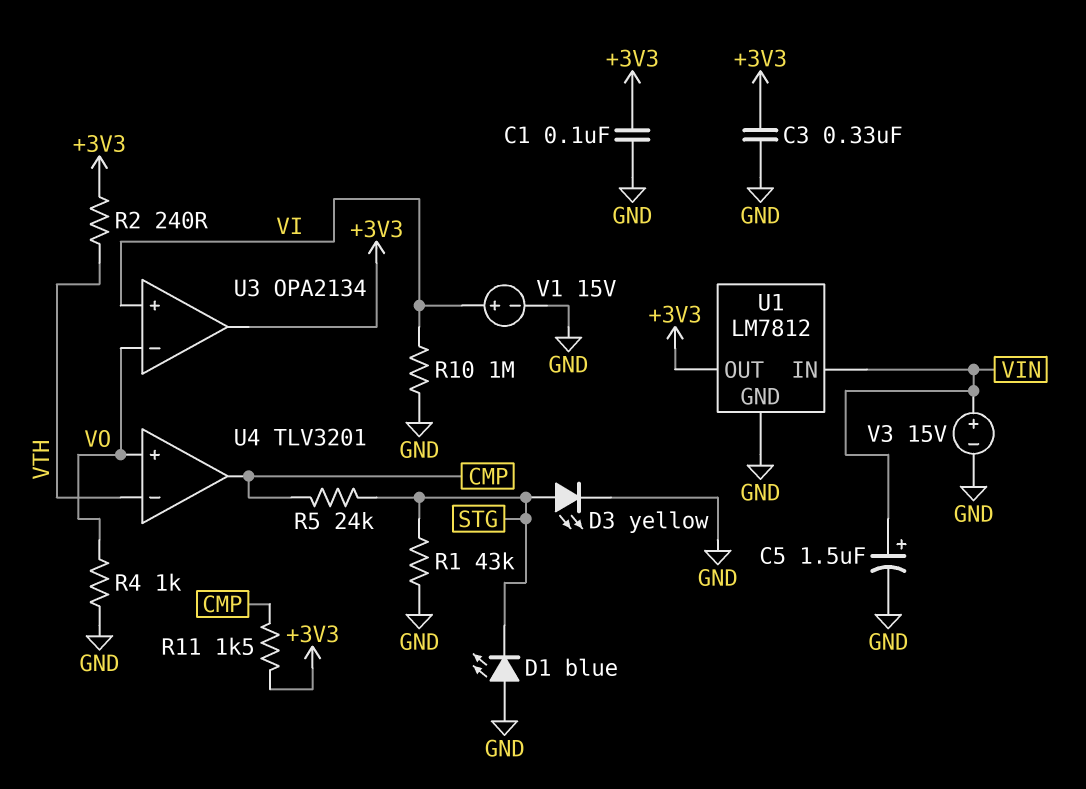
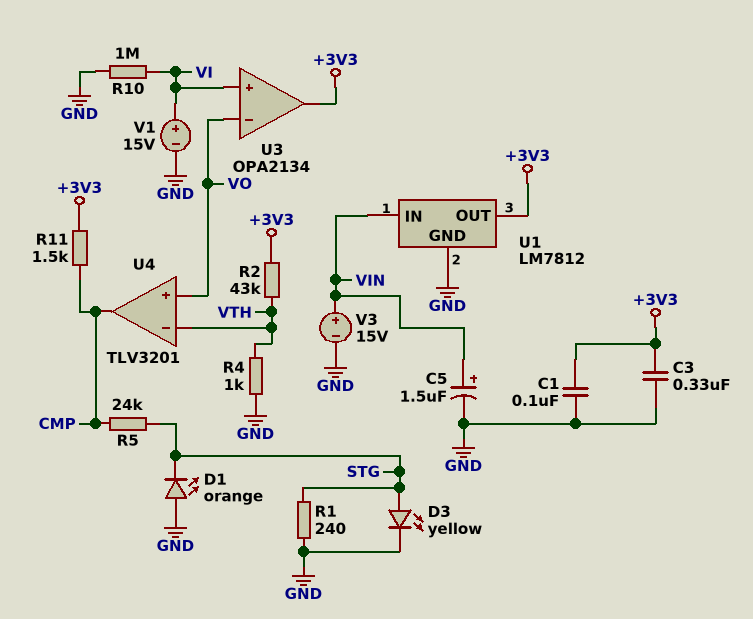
D1: LED blue (A GND, K STG) -> LED orange (A GND, K STG)
R1: 43k (GND, STG) -> 240 (GND, STG)
R2: 240 (+3V3, VTH) -> 43k (+3V3, VTH)
R4: 1k (GND, VO) -> 1k (GND, VTH)

